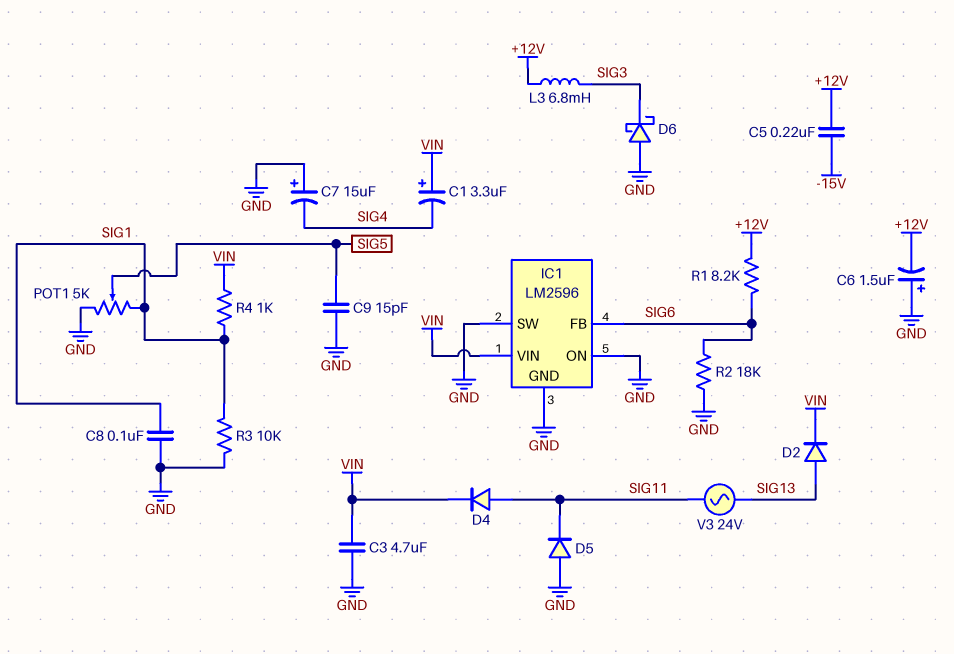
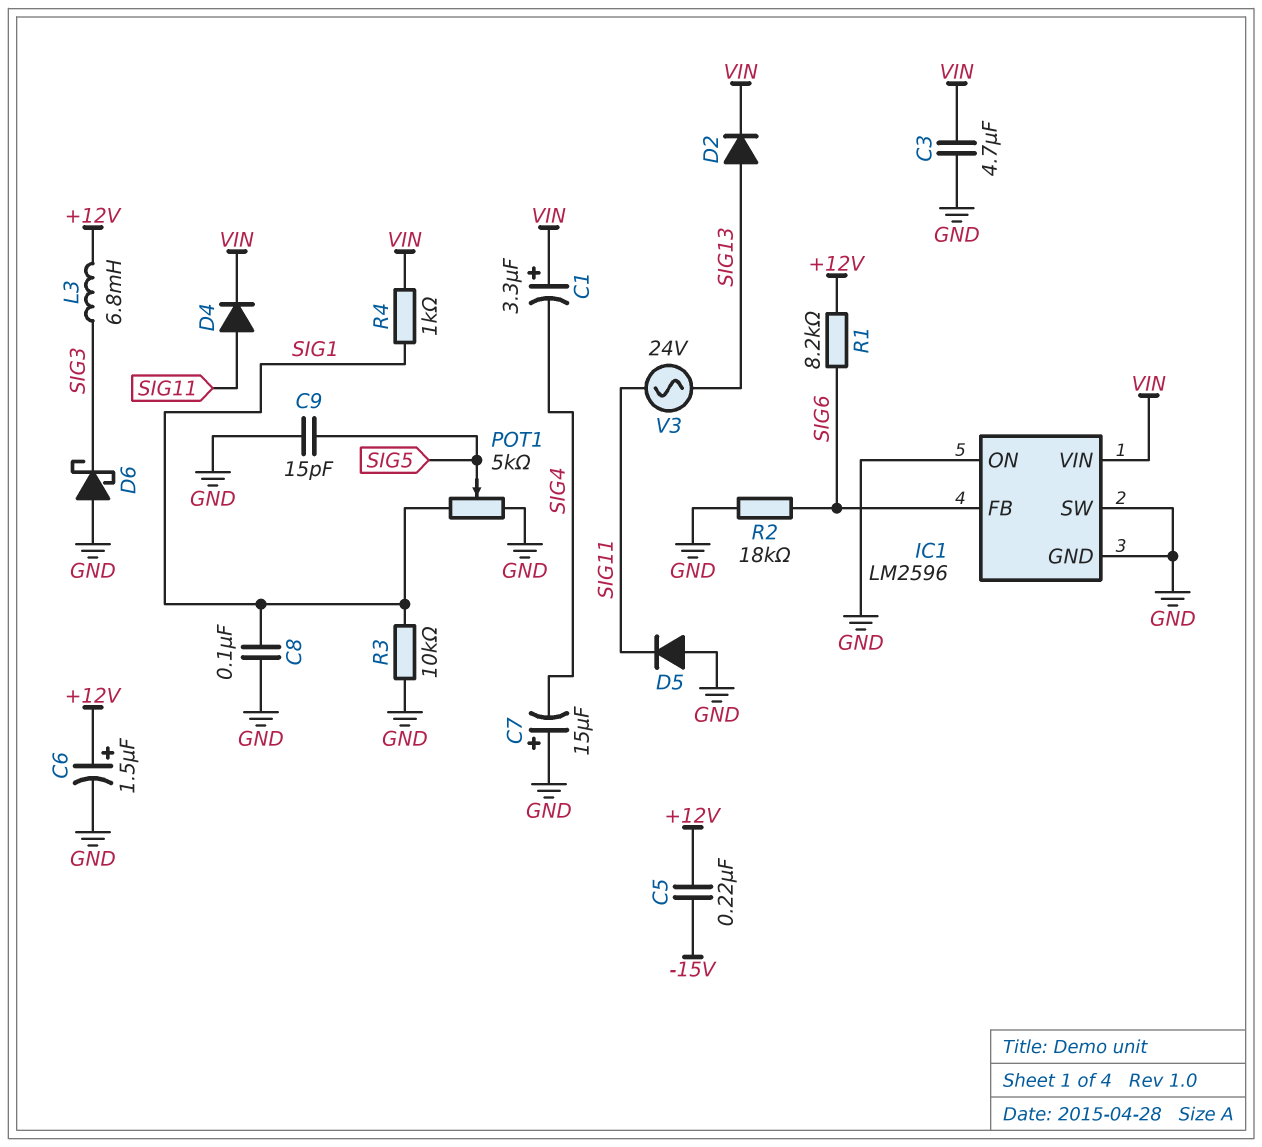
C6: 1.5uF (plus GND, minus +12V) -> 1.5uF (plus +12V, minus GND)

